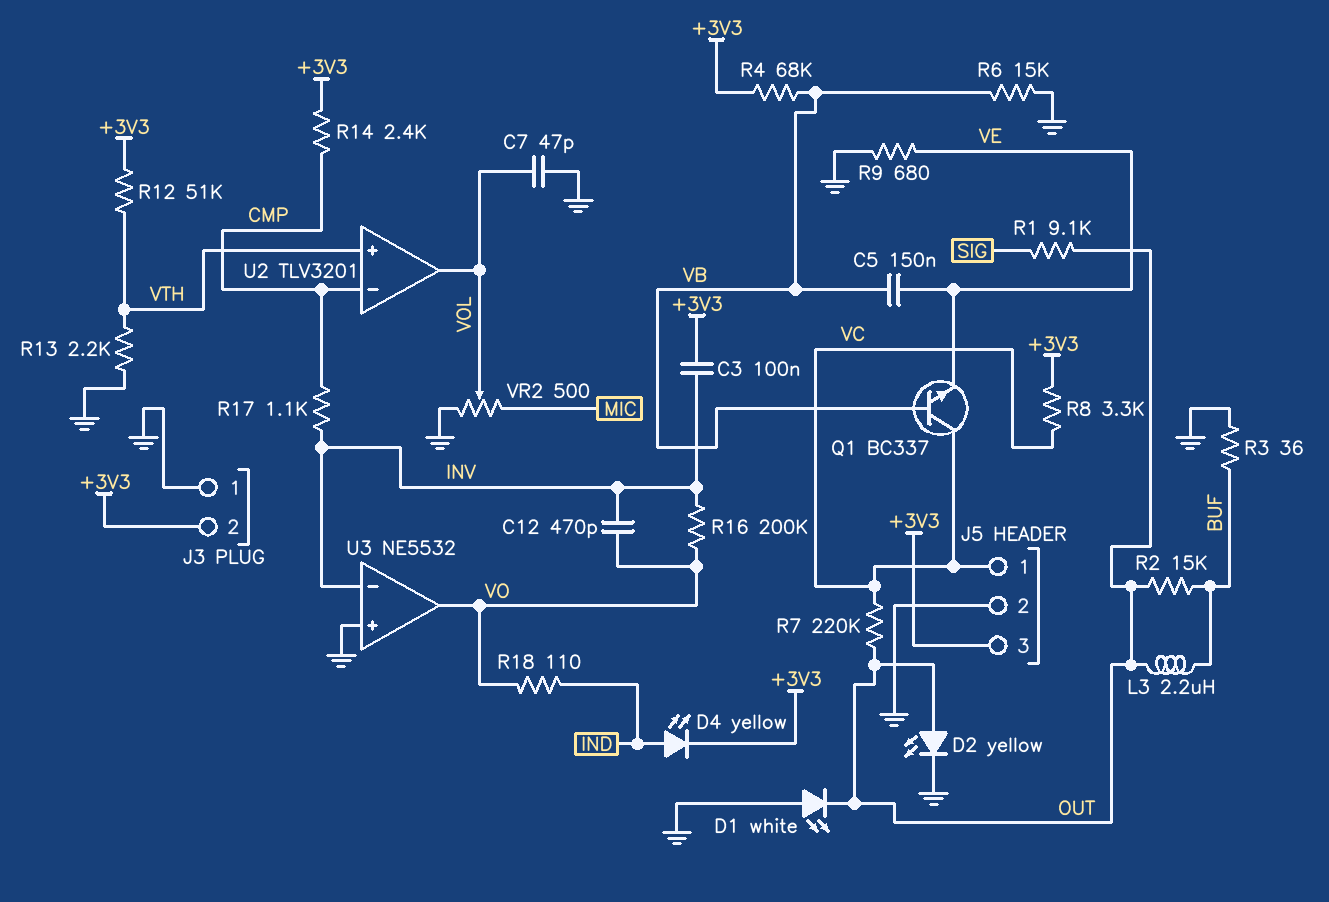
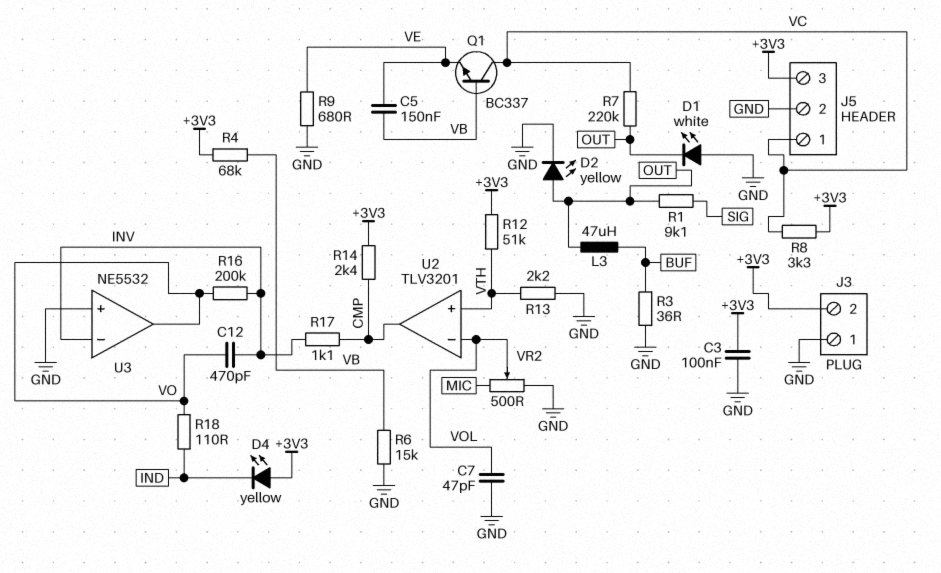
C3: 100nF (+3V3, INV) -> 100nF (+3V3, GND)
D4: LED yellow (A IND, K +3V3) -> LED yellow (A +3V3, K IND)
L3: 2.2uH (BUF, OUT) -> 47uH (BUF, OUT)
R2: 15k (BUF, OUT) -> none
U2 pin in-: CMP -> VOL
U2 pin out: VOL -> CMP

